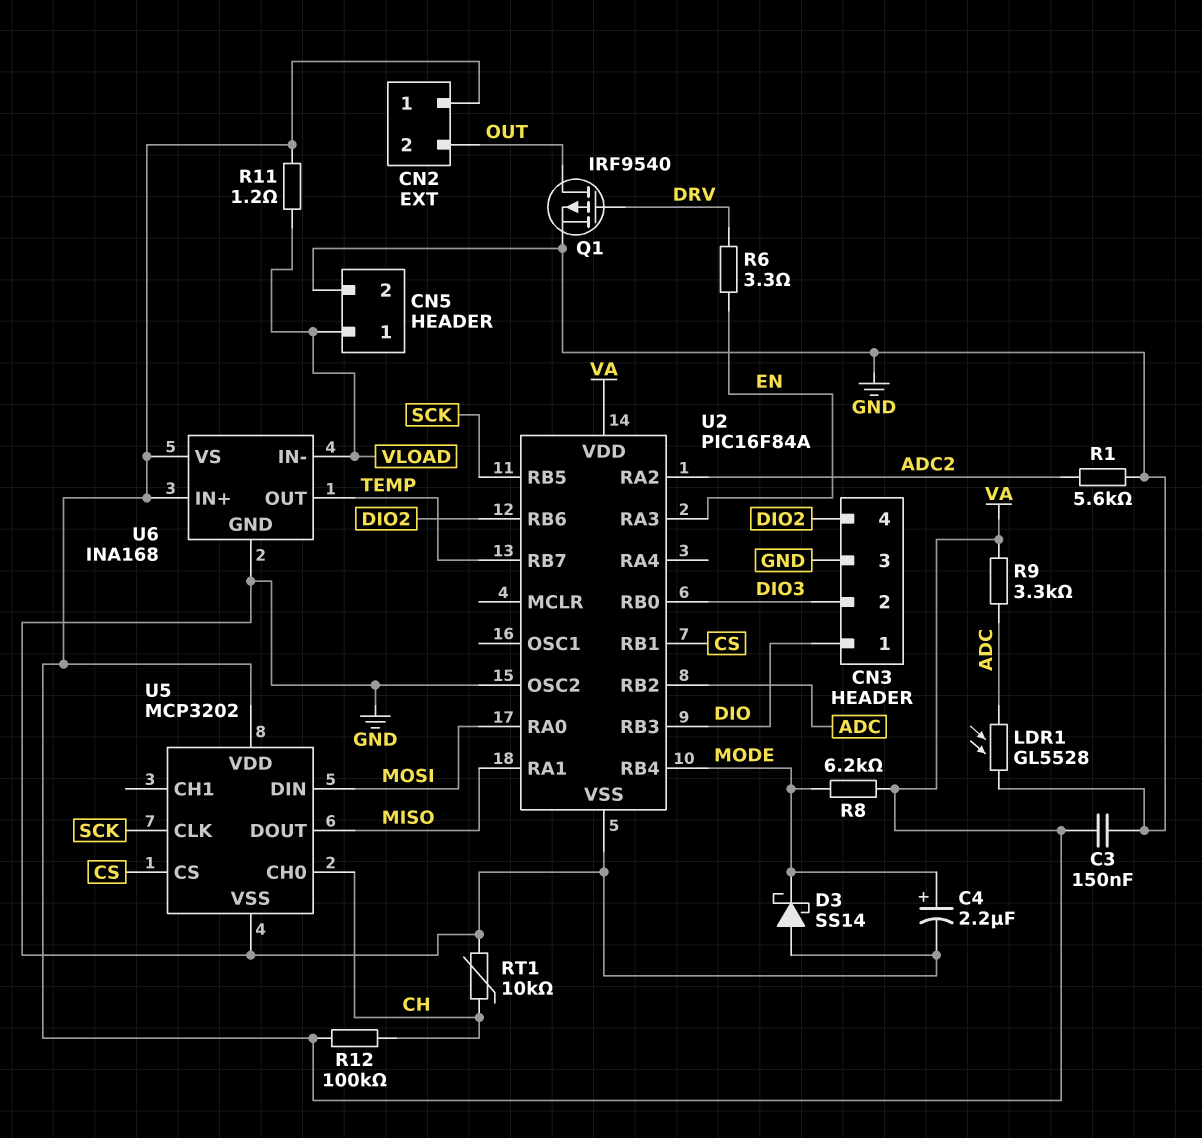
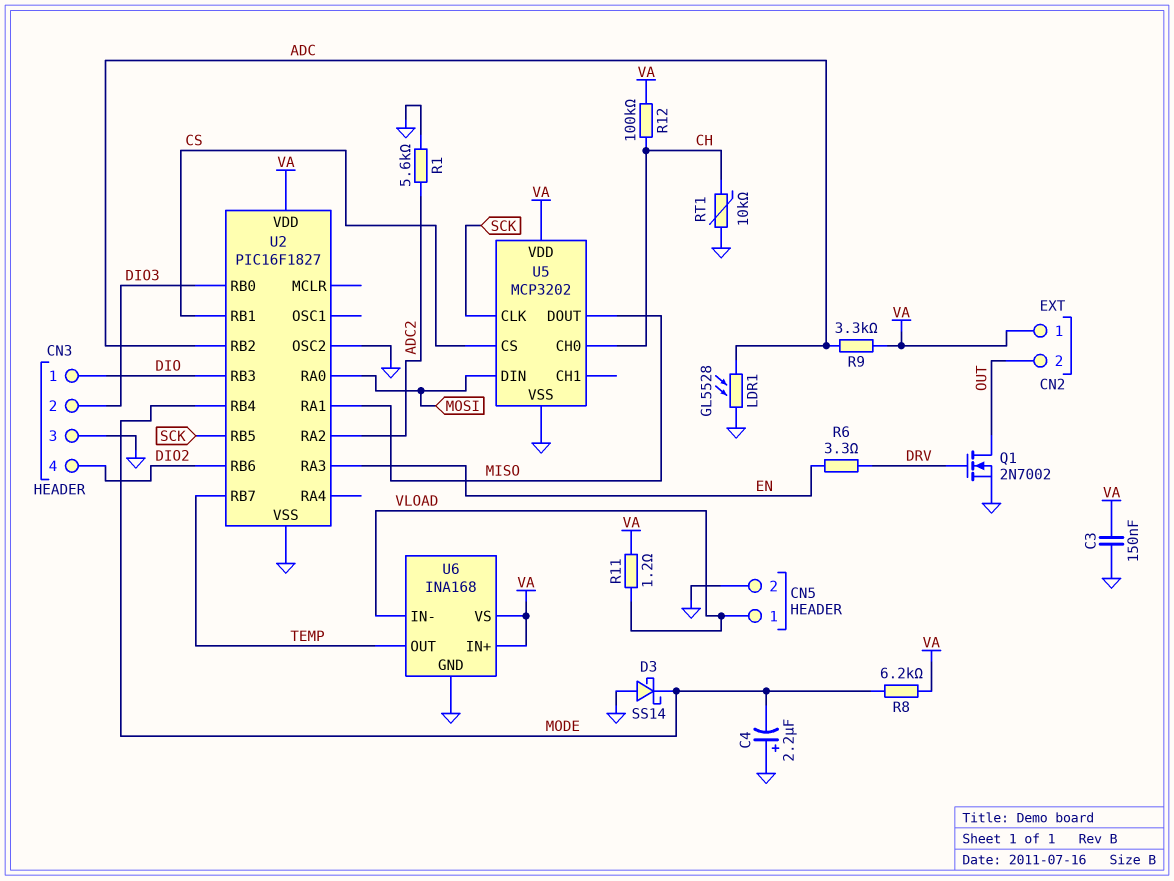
C4: 2.2uF (plus MODE, minus GND) -> 2.2uF (plus GND, minus MODE)
Q1: PMOS IRF9540 (G DRV, D OUT, S GND) -> NMOS 2N7002 (G DRV, D OUT, S GND)
U2: PIC16F84A -> PIC16F1827

